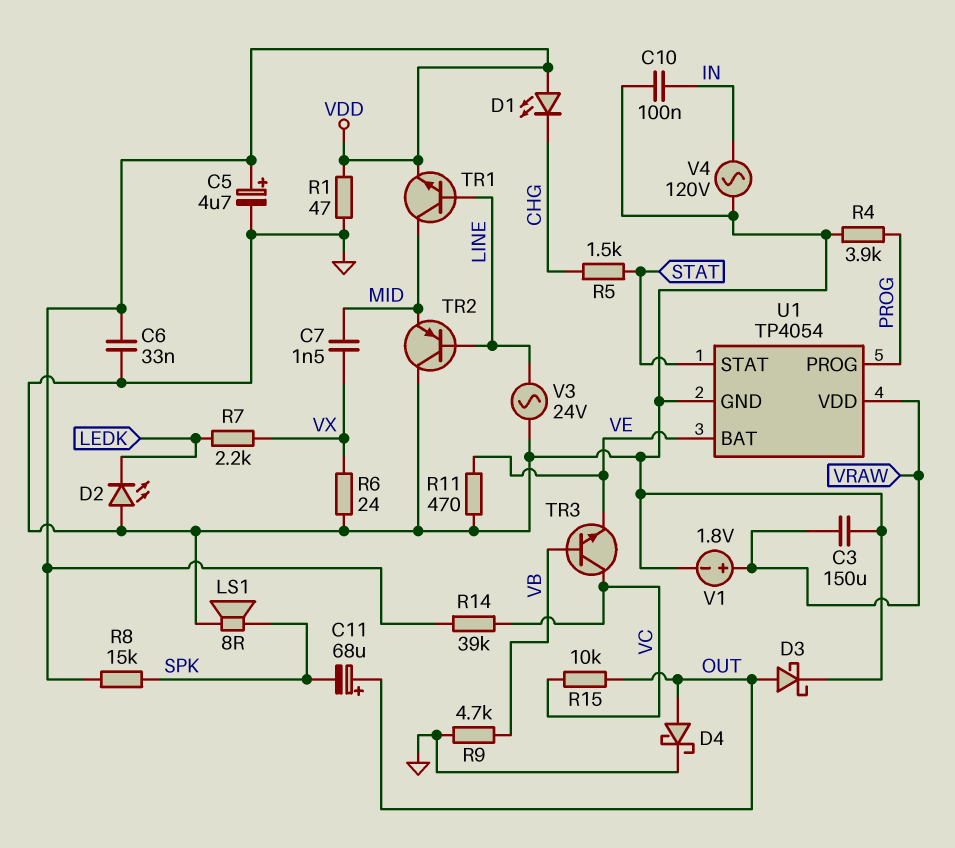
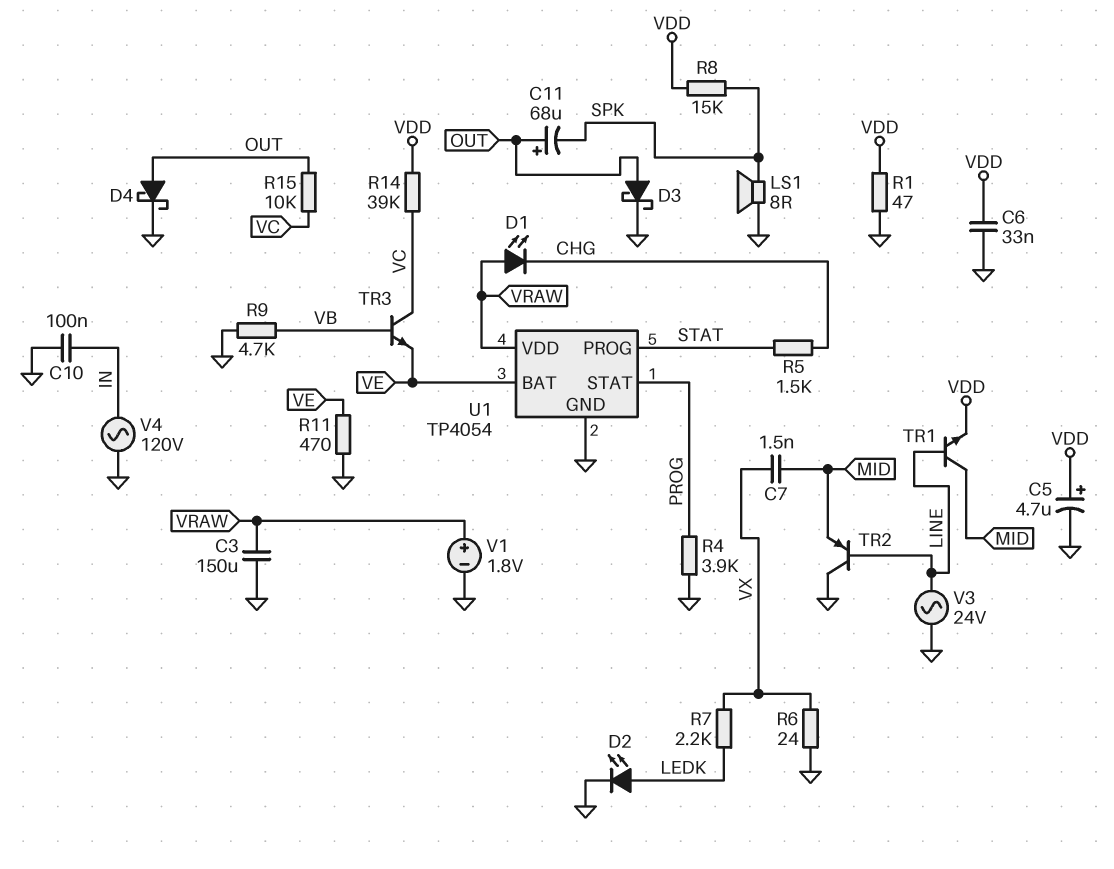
D1: LED (A VDD, K CHG) -> LED (A VRAW, K CHG)
D2: LED (A GND, K LEDK) -> LED (A LEDK, K GND)
U1 pin PROG: PROG -> STAT
U1 pin STAT: STAT -> PROG

